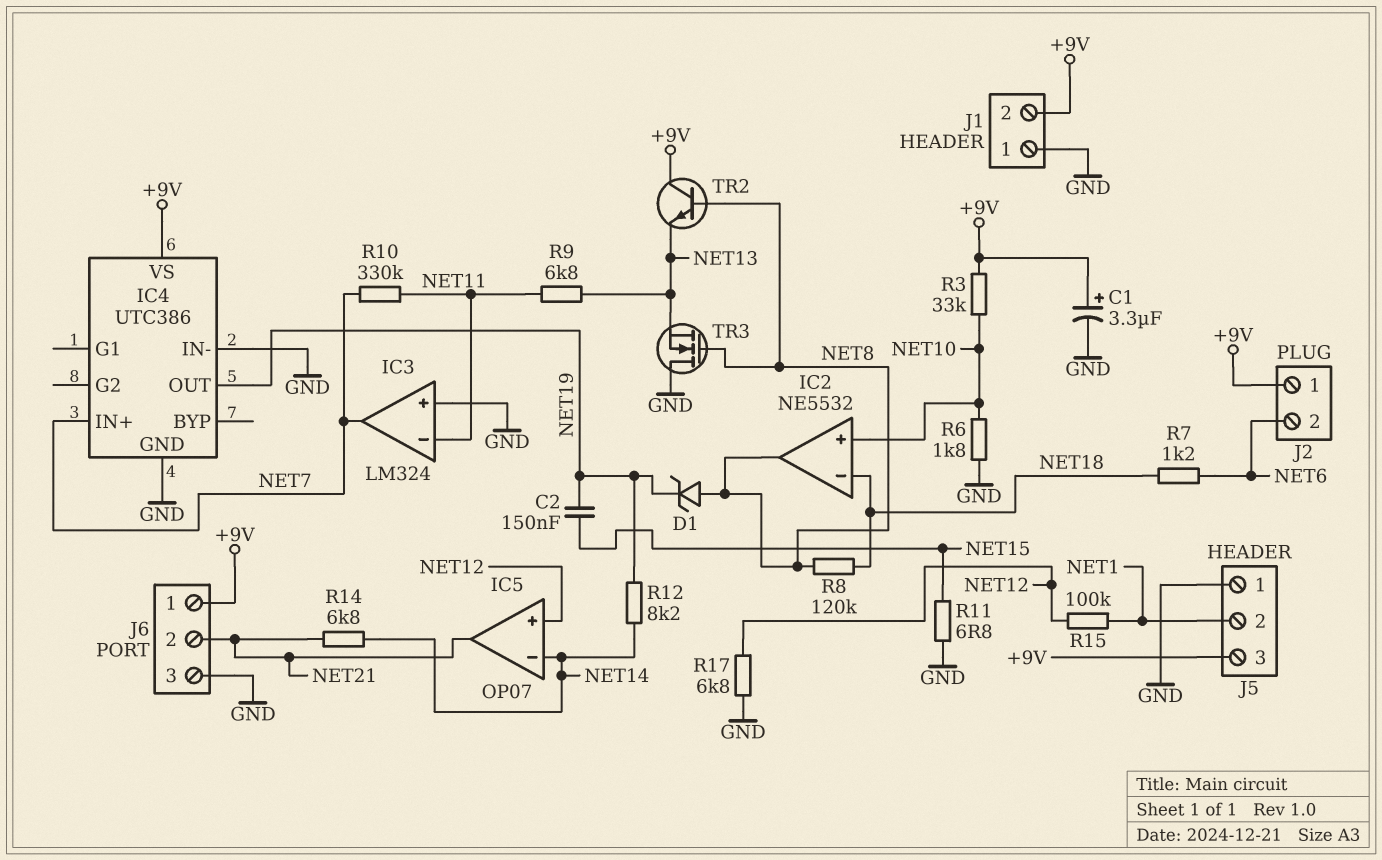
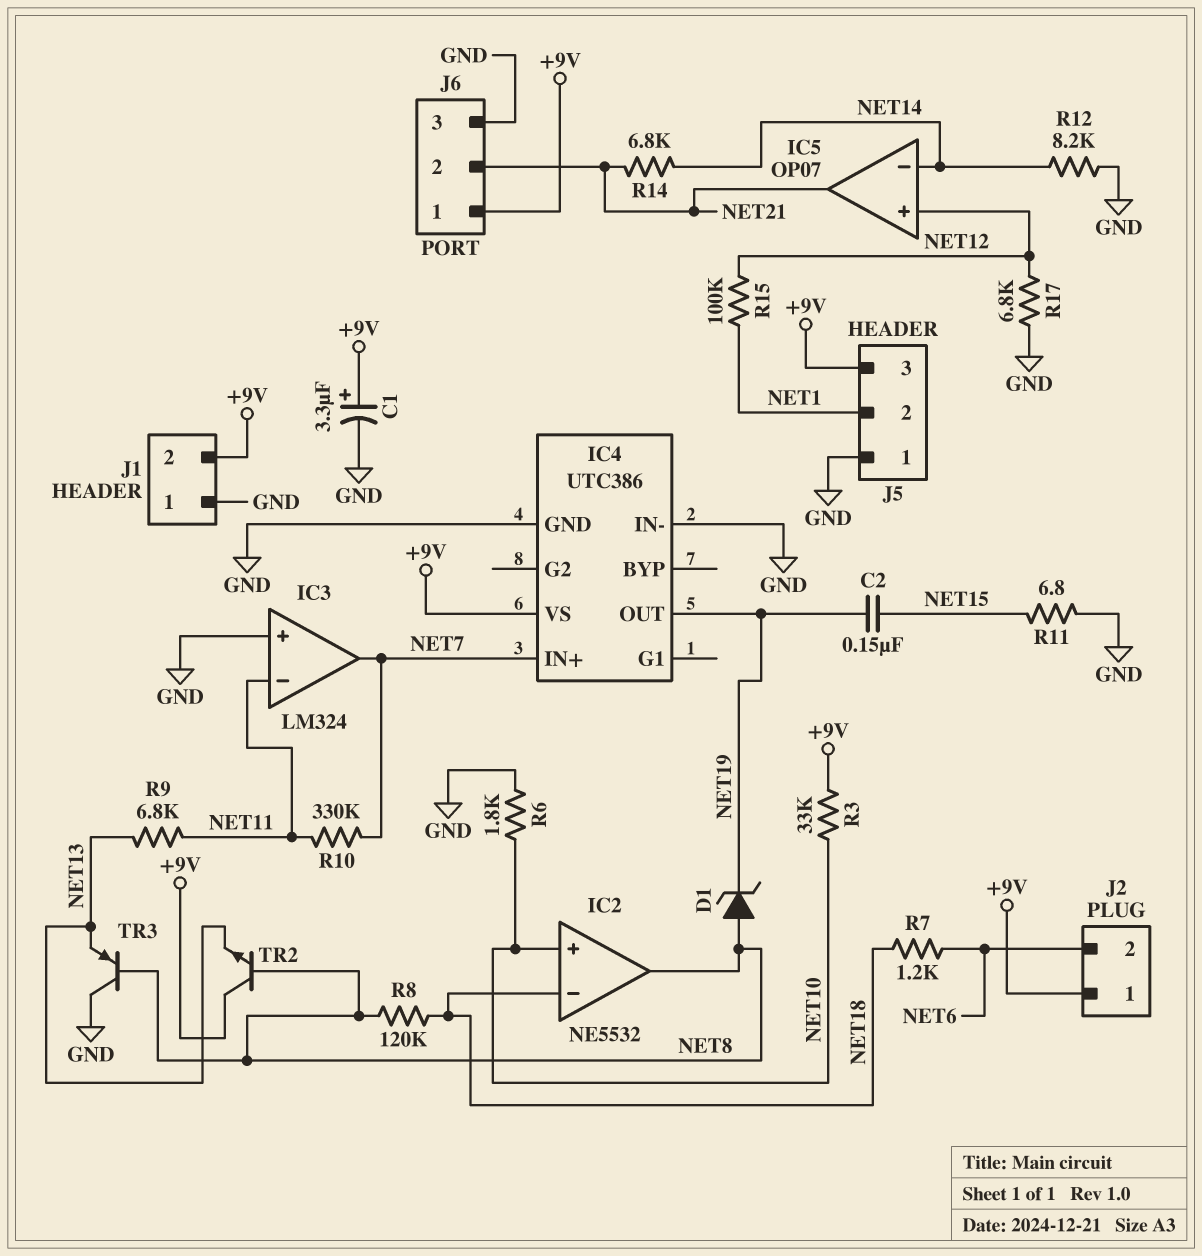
R12: 8.2k (NET14, NET19) -> 8.2k (GND, NET14)
TR3: NMOS (G NET8, D GND, S NET13) -> PNP (B NET8, C GND, E NET13)

